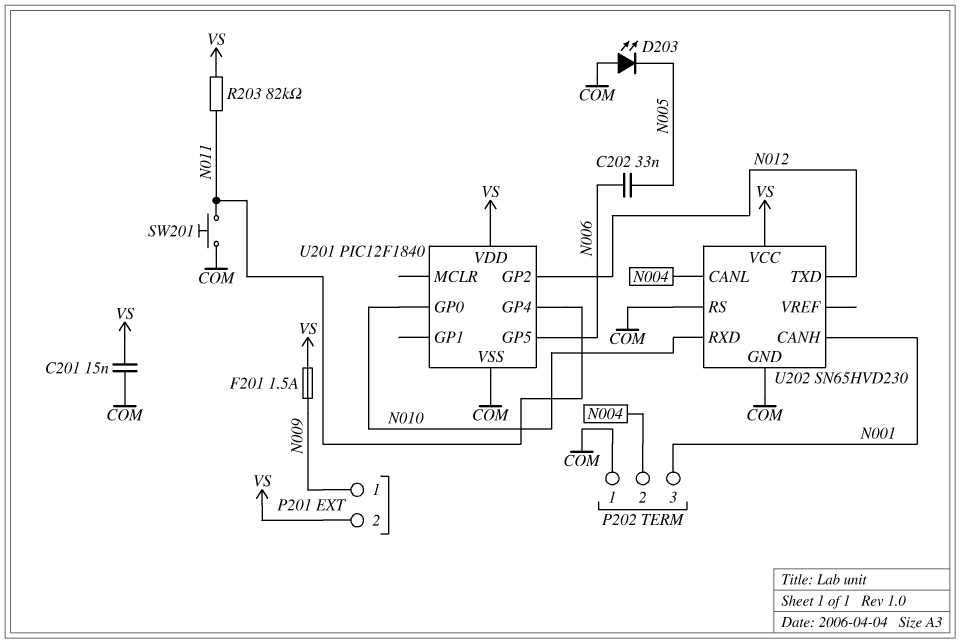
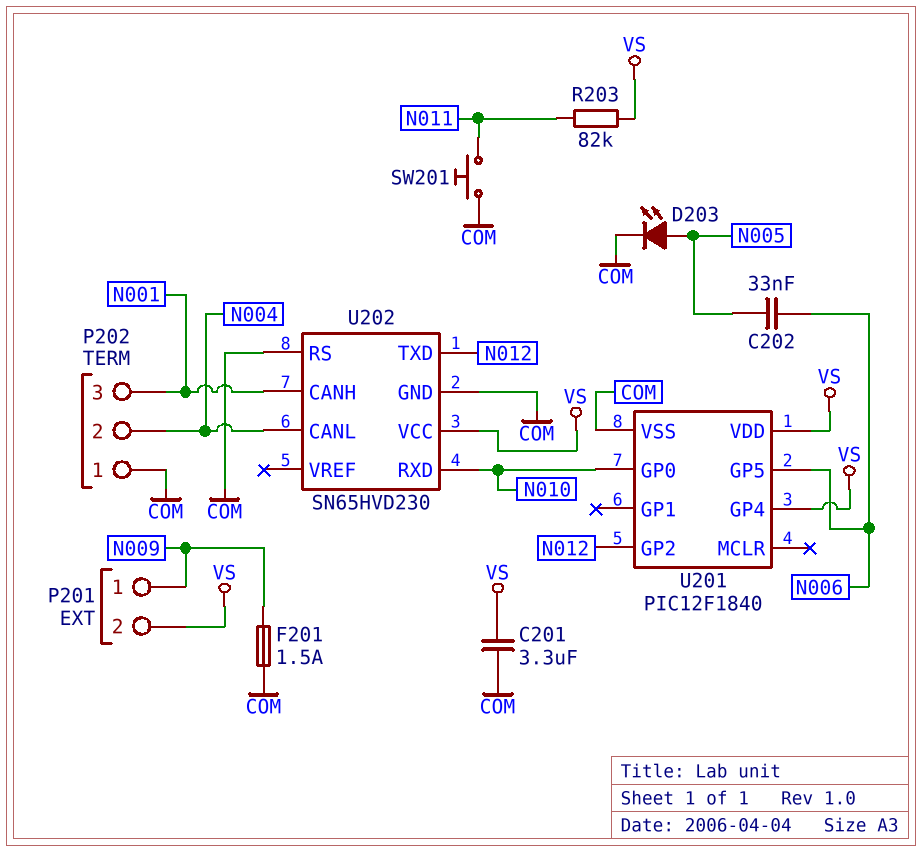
C201: 15nF (COM, VS) -> 3.3uF (COM, VS)
D203: LED (A COM, K N005) -> LED (A N005, K COM)
F201: 1.5A (N009, VS) -> 1.5A (COM, N009)
U201 pin GP4: N011 -> VS

